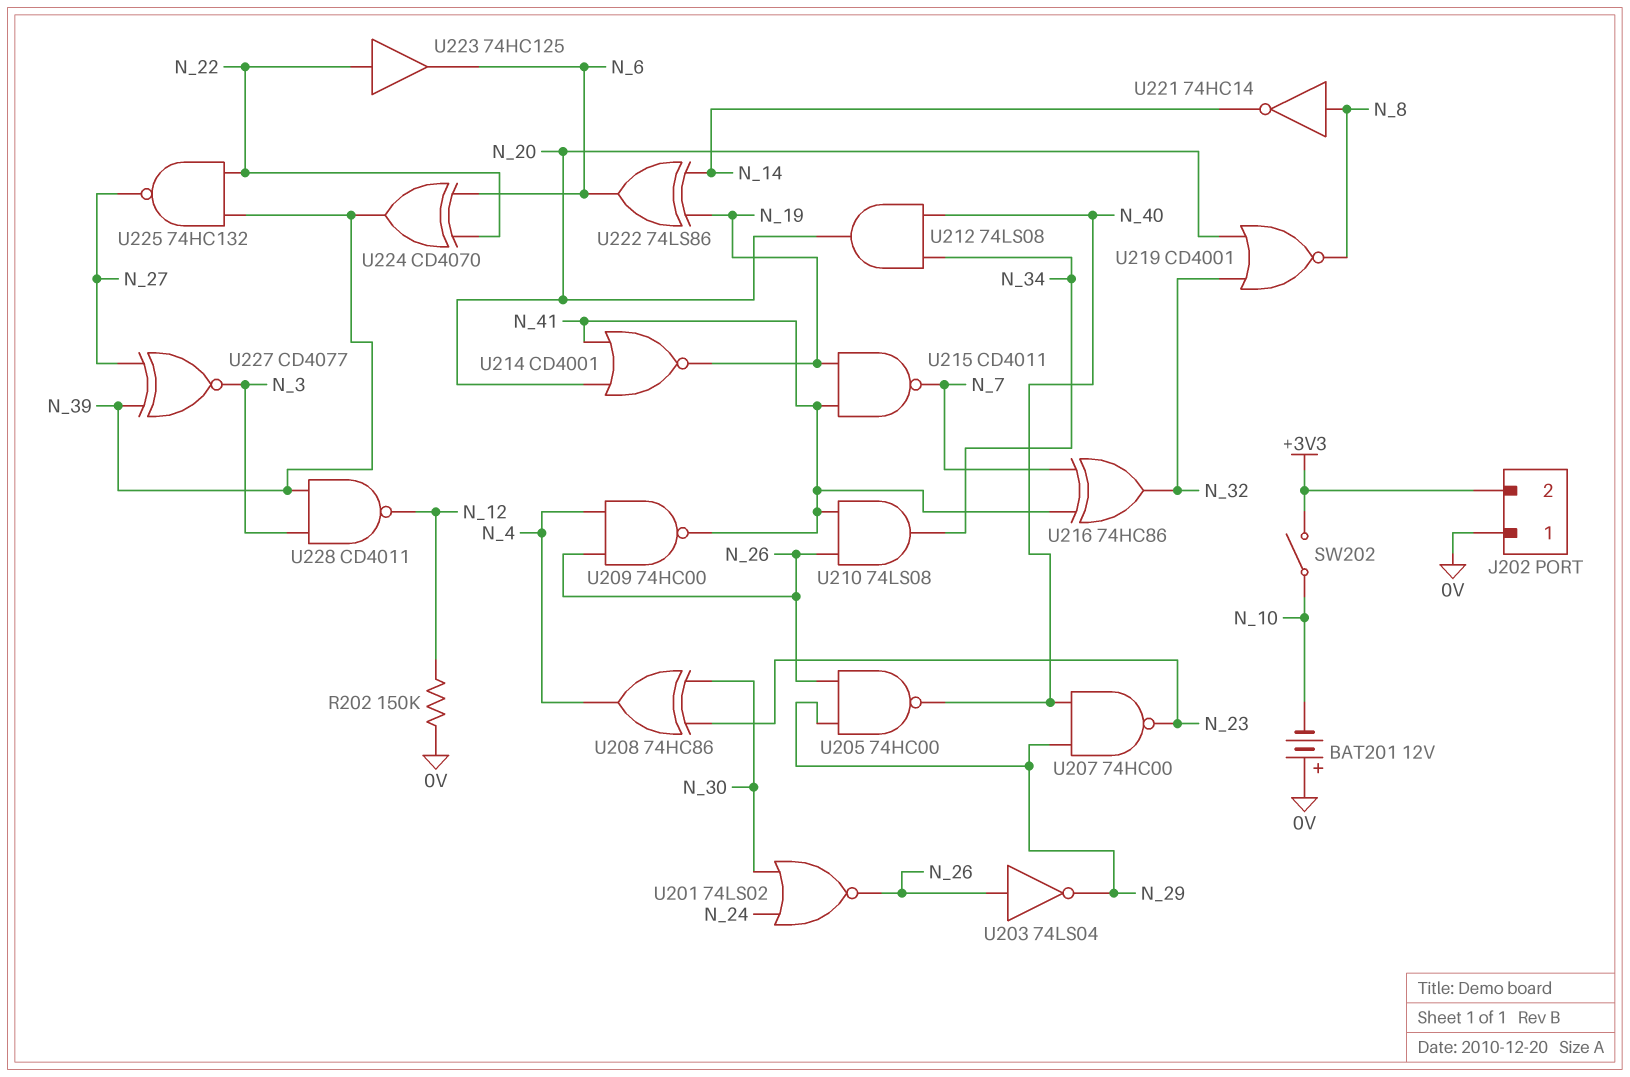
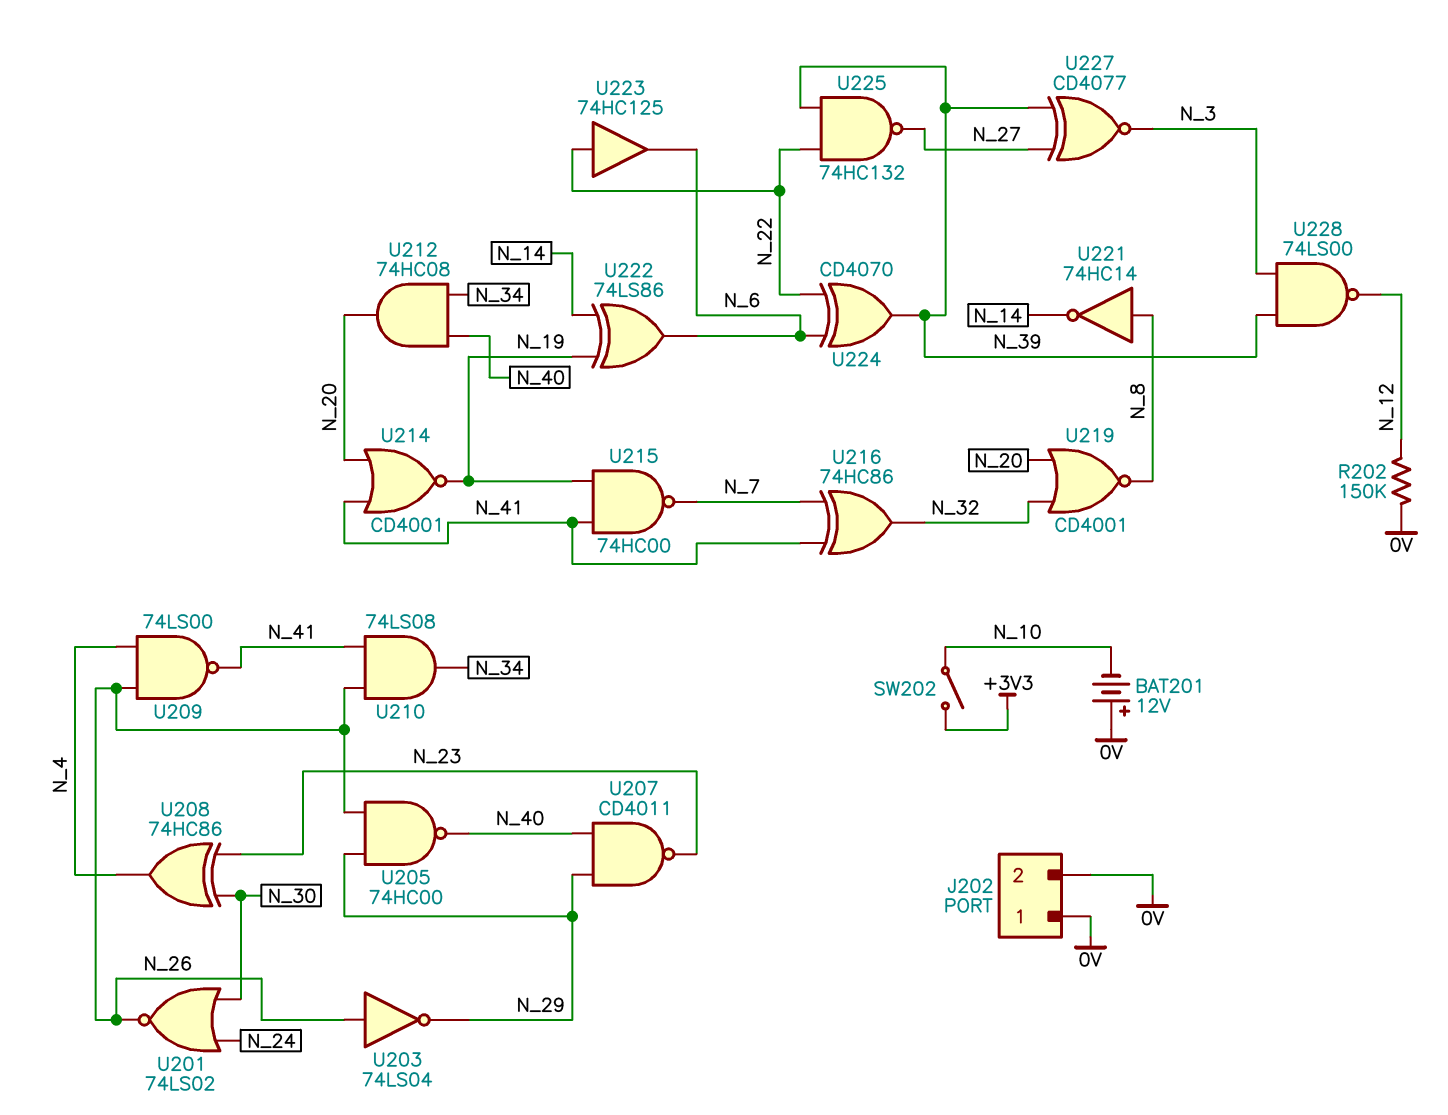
J202 pin 2: +3V3 -> 0V
U207: NAND 74HC00 (in N_29, in N_40, out N_23) -> NAND CD4011 (in N_29, in N_40, out N_23)
U209: NAND 74HC00 (in N_4, in N_26, out N_41) -> NAND 74LS00 (in N_4, in N_26, out N_41)
U212: AND 74LS08 (in N_34, in N_40, out N_20) -> AND 74HC08 (in N_34, in N_40, out N_20)
U215: NAND CD4011 (in N_19, in N_41, out N_7) -> NAND 74HC00 (in N_19, in N_41, out N_7)
U228: NAND CD4011 (in N_3, in N_39, out N_12) -> NAND 74LS00 (in N_3, in N_39, out N_12)

